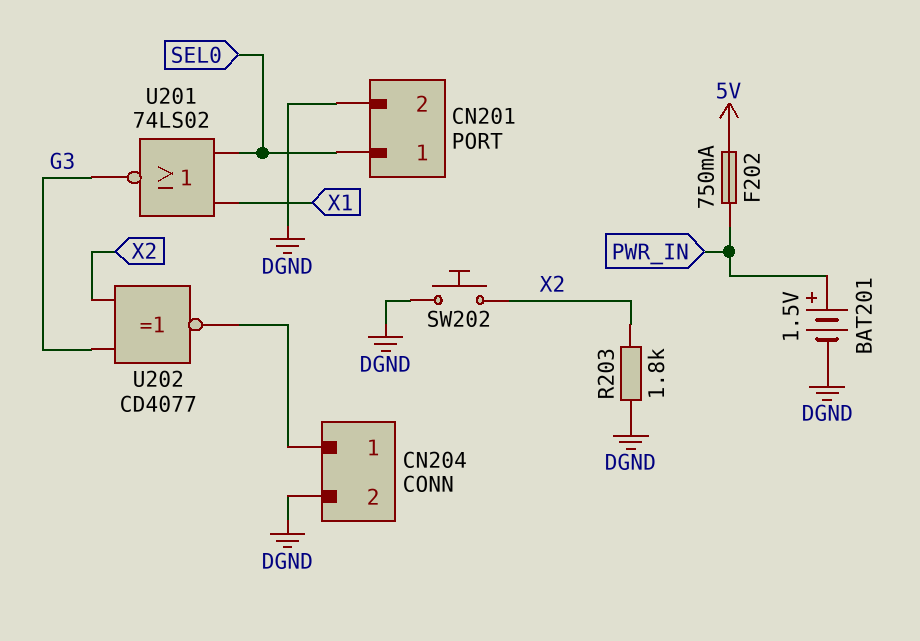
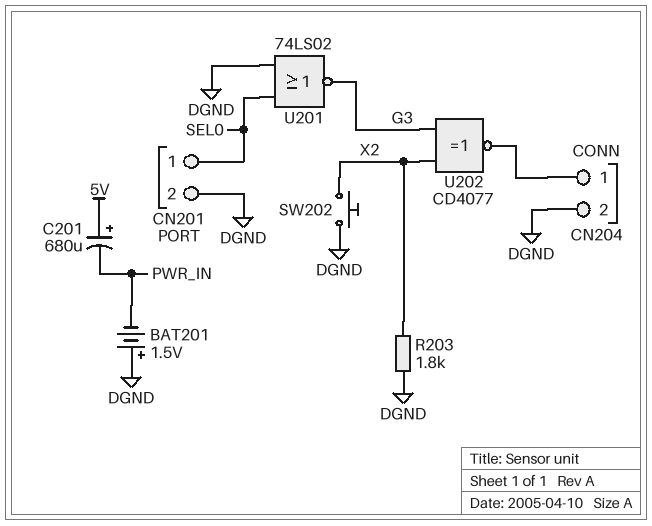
BAT201: 1.5V (plus PWR_IN, minus DGND) -> 1.5V (plus DGND, minus PWR_IN)
C201: none -> 680uF (plus 5V, minus PWR_IN)
F202: 750mA (5V, PWR_IN) -> none
U201: NOR 74LS02 (in SEL0, in X1, out G3) -> NOR 74LS02 (in DGND, in SEL0, out G3)

